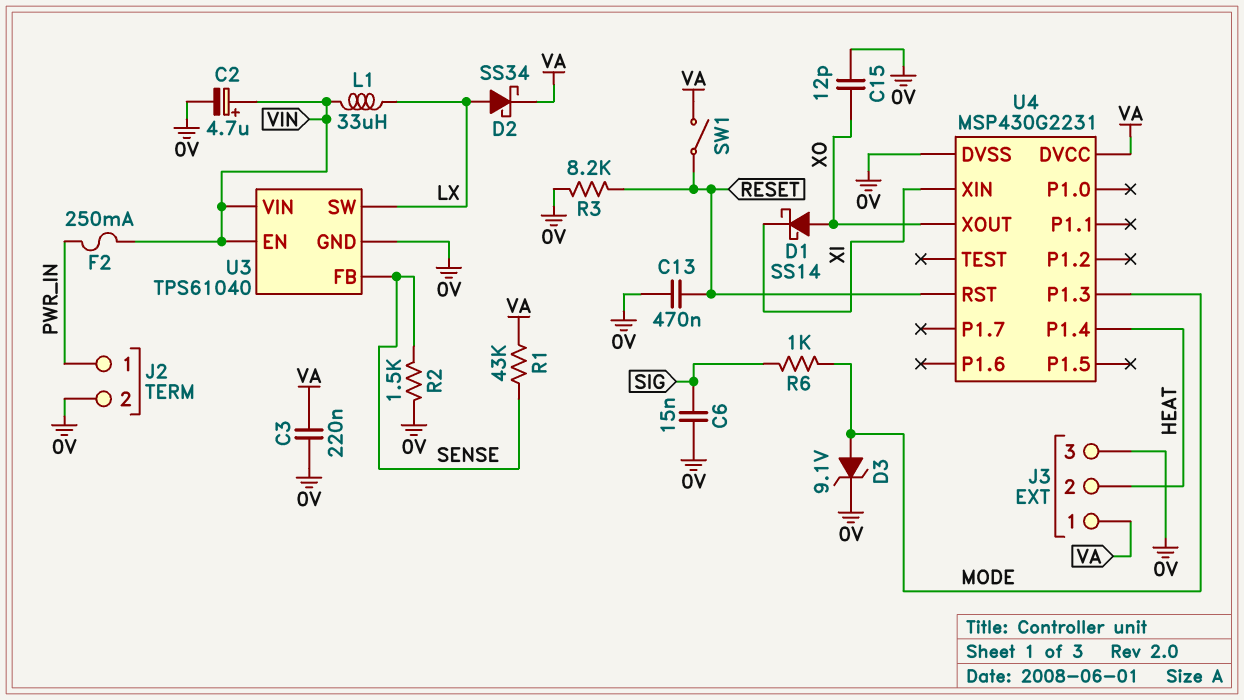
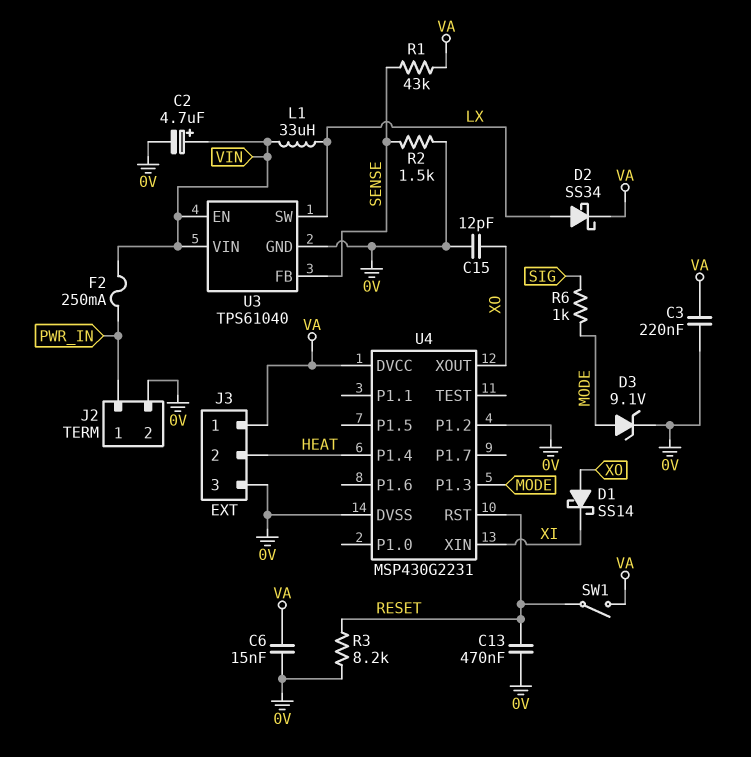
C6: 15nF (0V, SIG) -> 15nF (0V, VA)
U4 pin P1.2: none -> 0V

